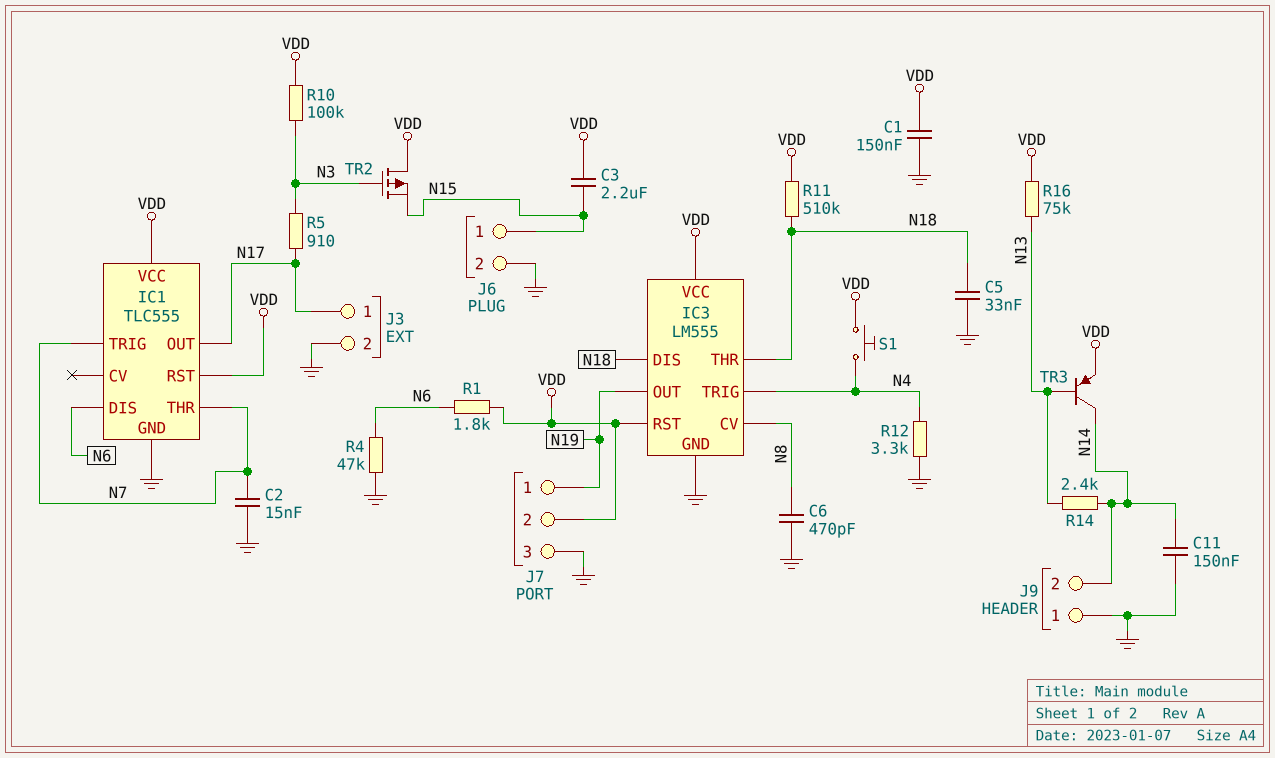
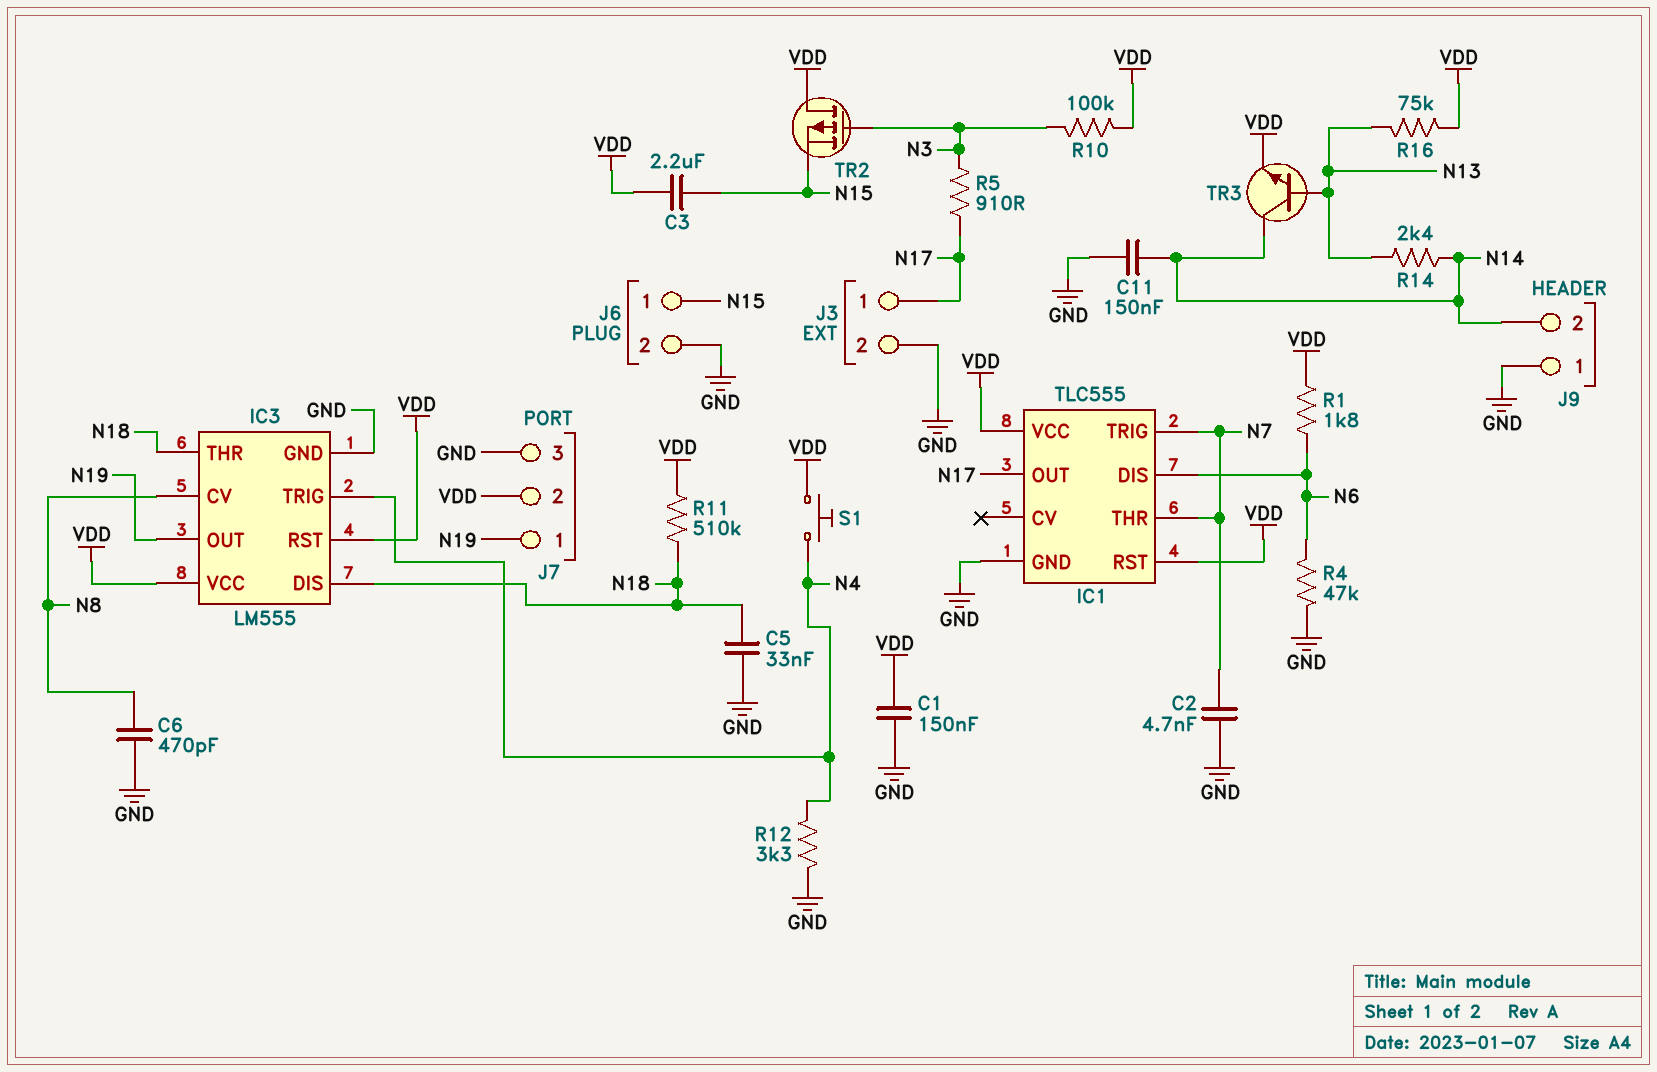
C2: 15nF (GND, N7) -> 4.7nF (GND, N7)
TR3: PNP (B N13, C N14, E VDD) -> NPN (B N13, C N14, E VDD)

